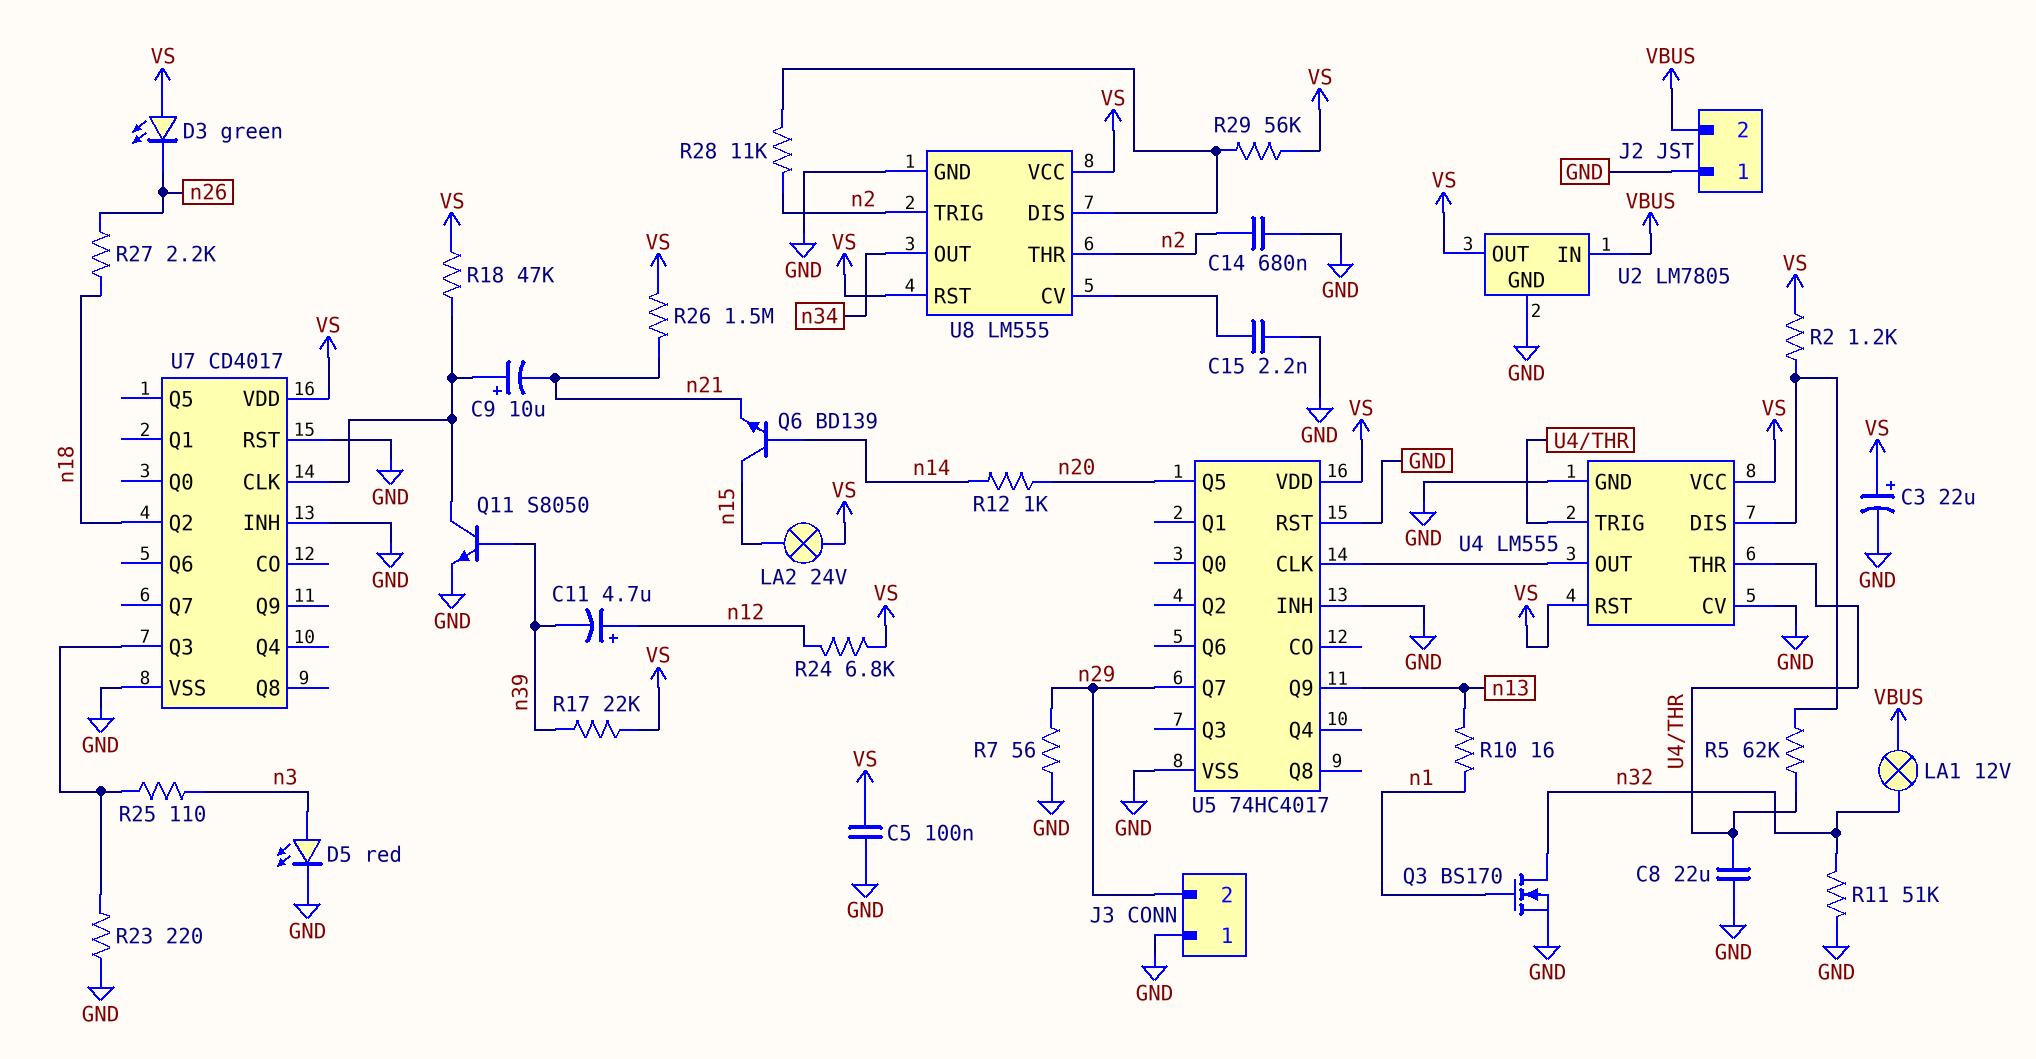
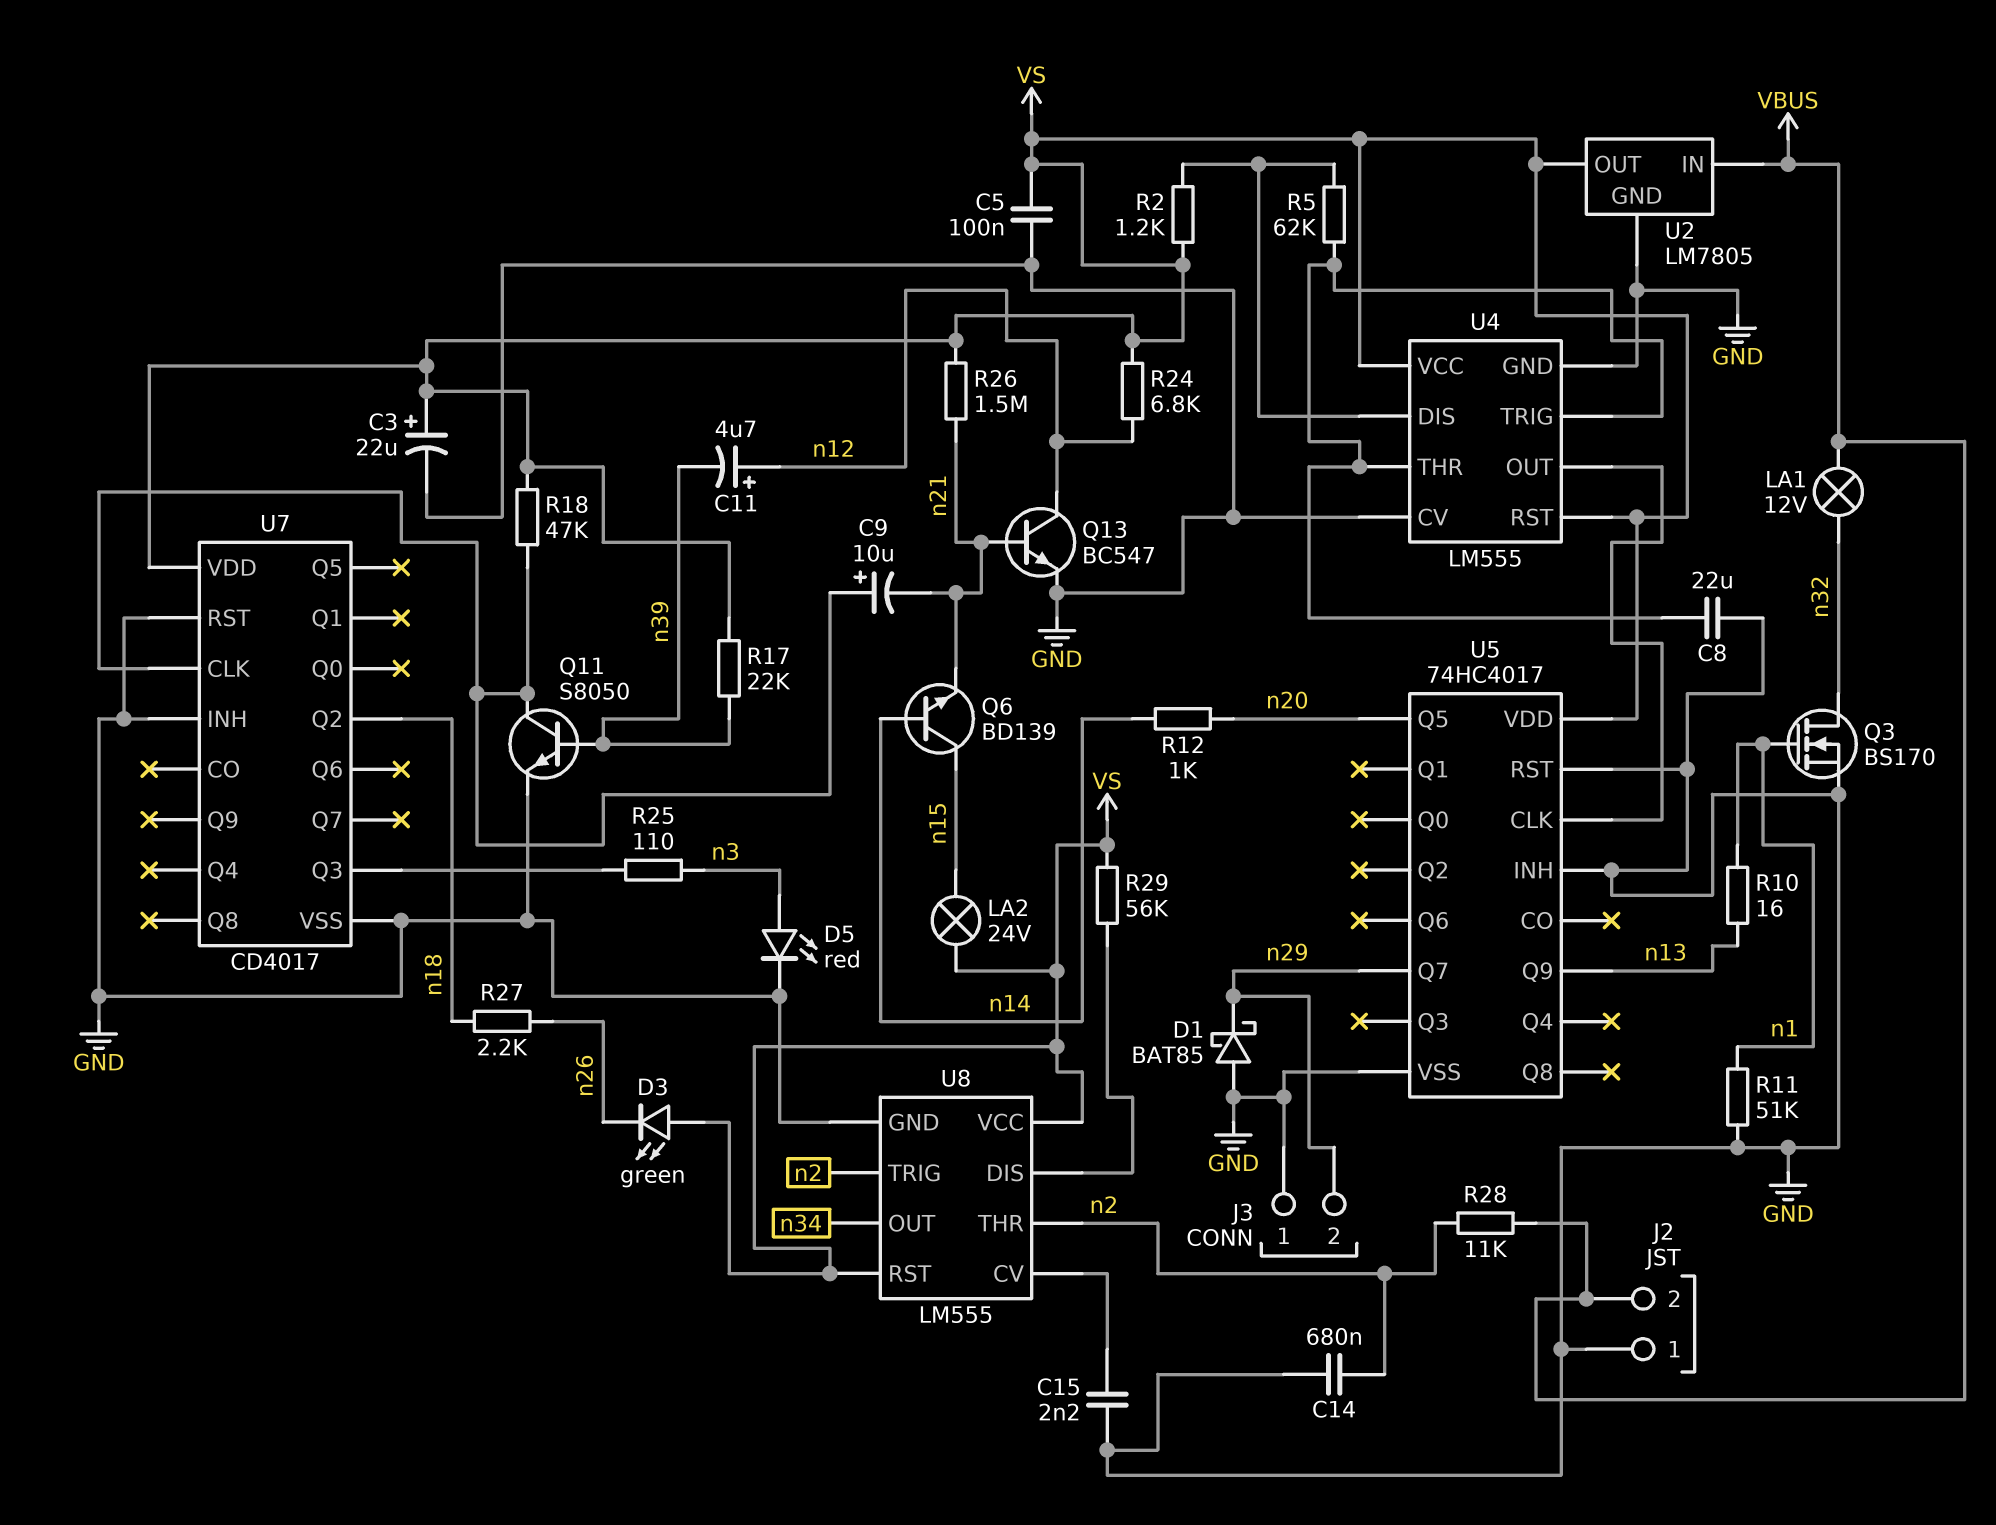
D1: none -> schottky BAT85 (A GND, K n29)
Q13: none -> NPN BC547 (B n21, C n12, E GND)
R7: 56 (GND, n29) -> none
R11: 51k (GND, n32) -> 51k (GND, n1)
R23: 220 (GND, U7/Q3) -> none
R28: 11k (U8/DIS, n2) -> 11k (VBUS, n2)

